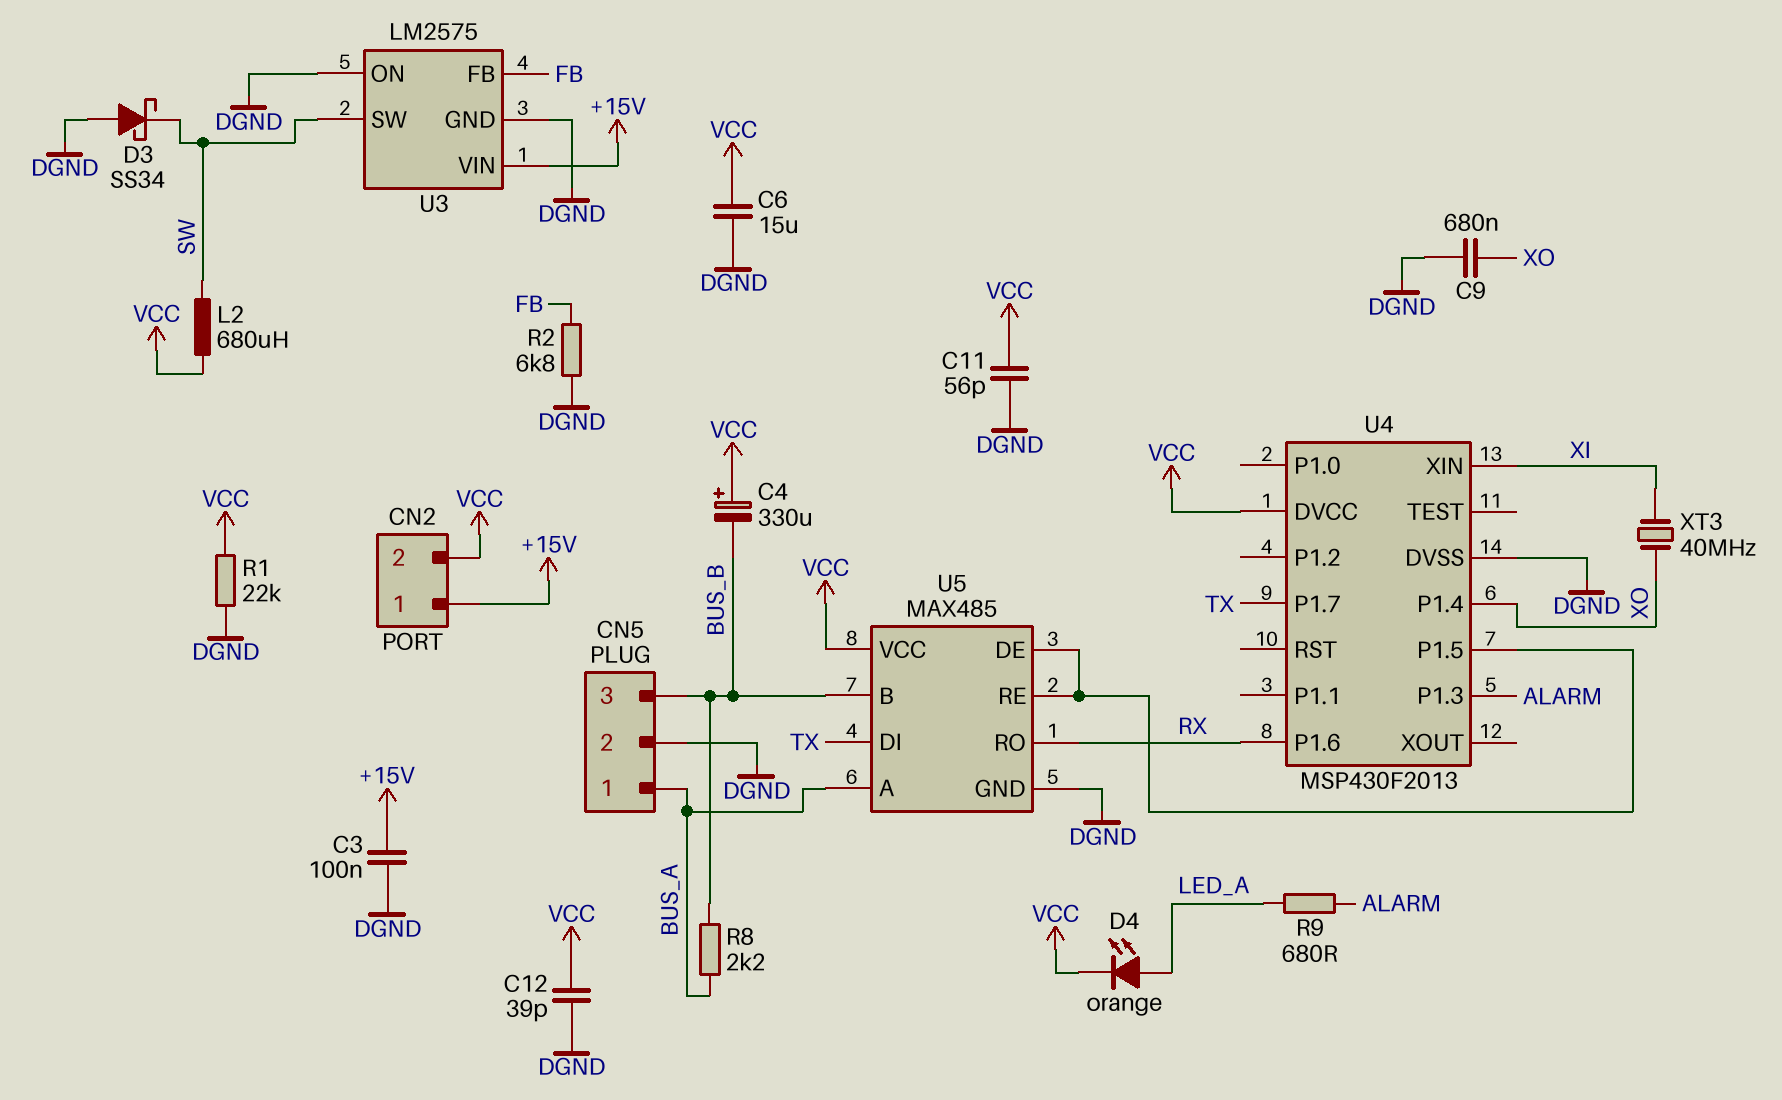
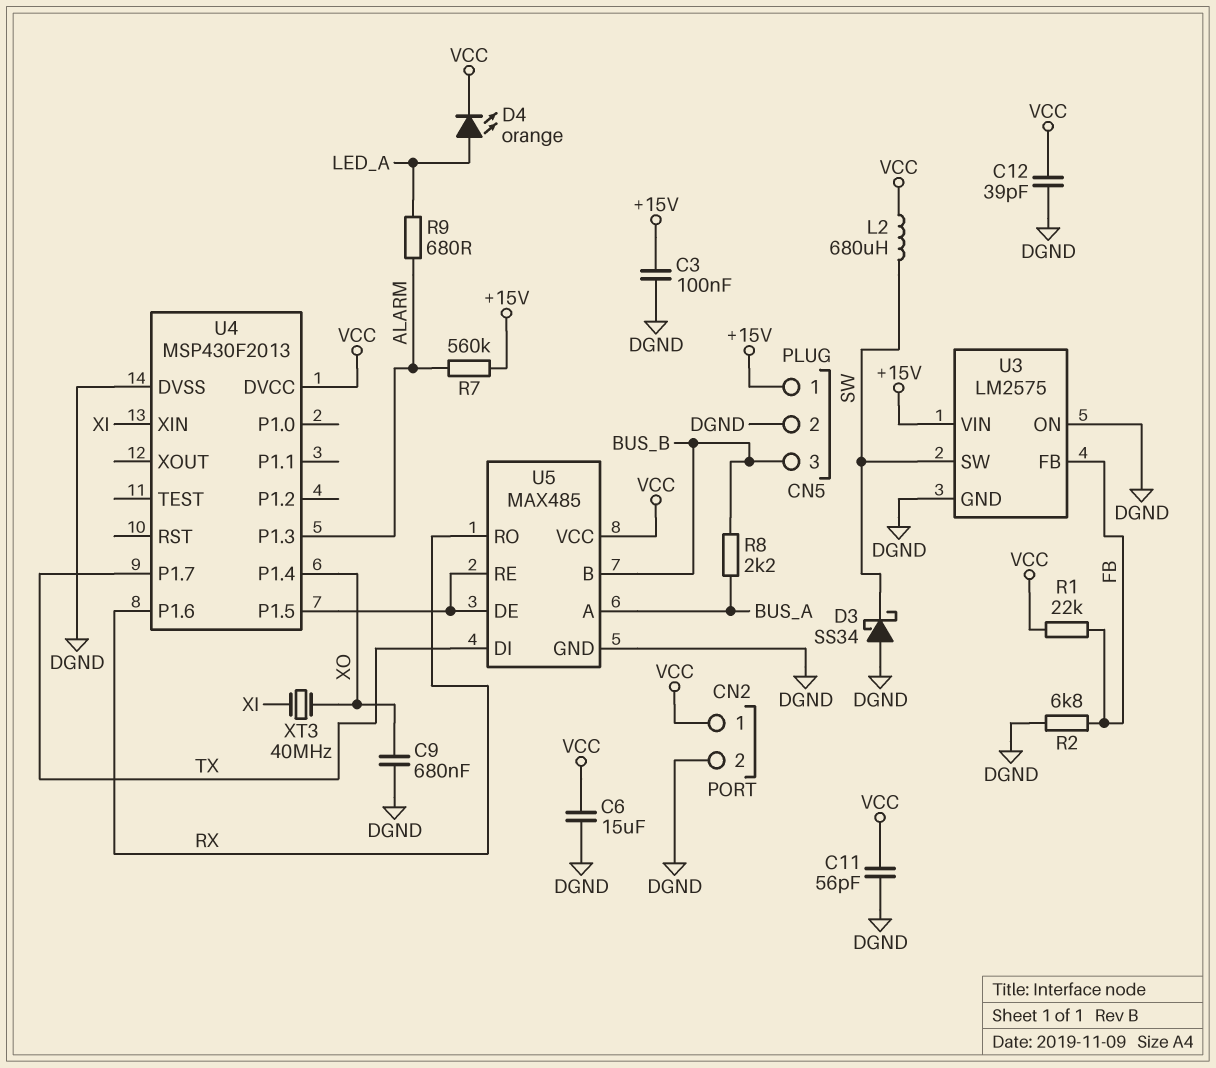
C4: 330uF (plus VCC, minus BUS_B) -> none
CN2 pin 1: +15V -> VCC
CN2 pin 2: VCC -> DGND
CN5 pin 1: BUS_A -> +15V
R1: 22k (DGND, VCC) -> 22k (FB, VCC)
R7: none -> 560k (+15V, ALARM)

